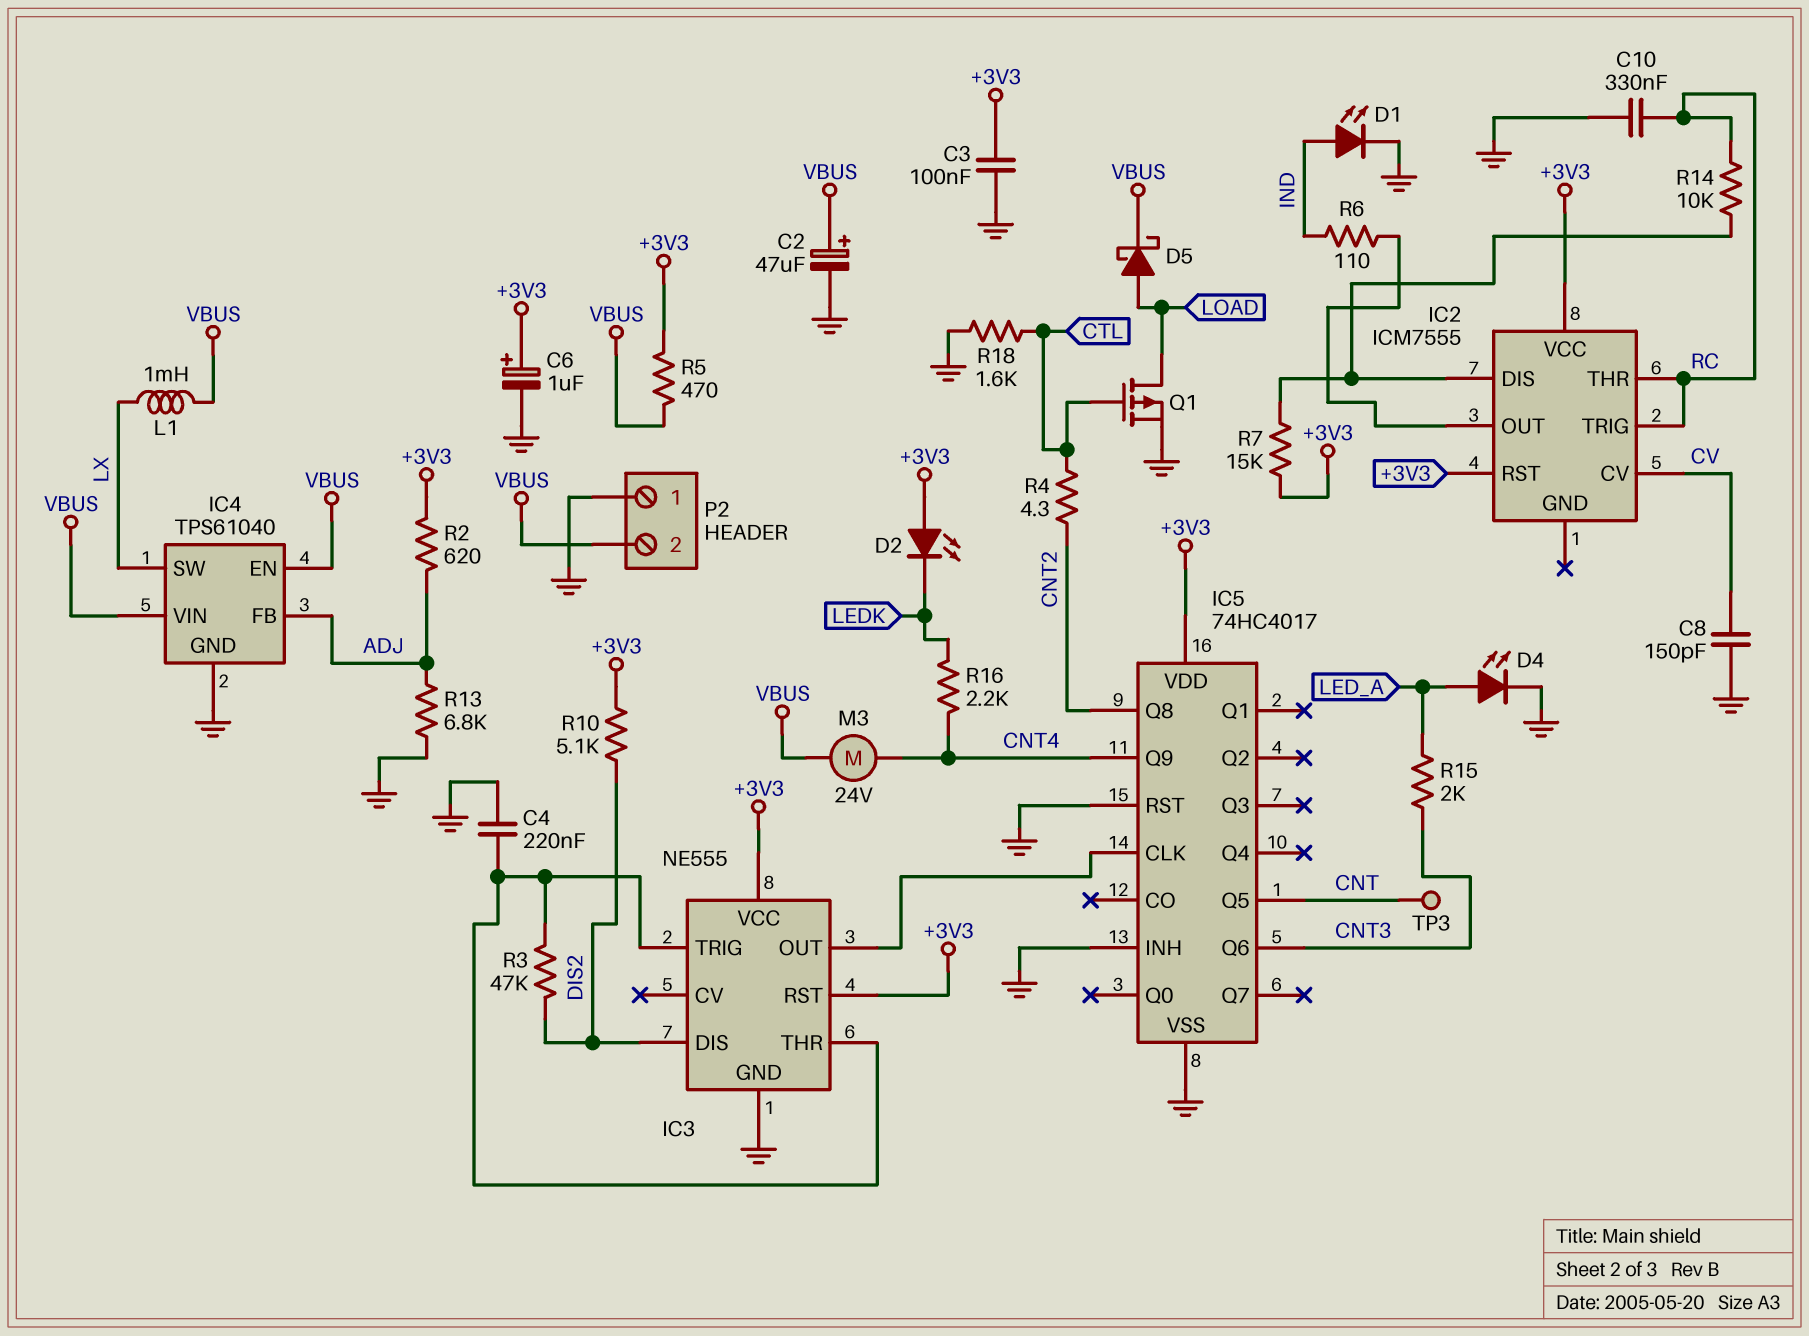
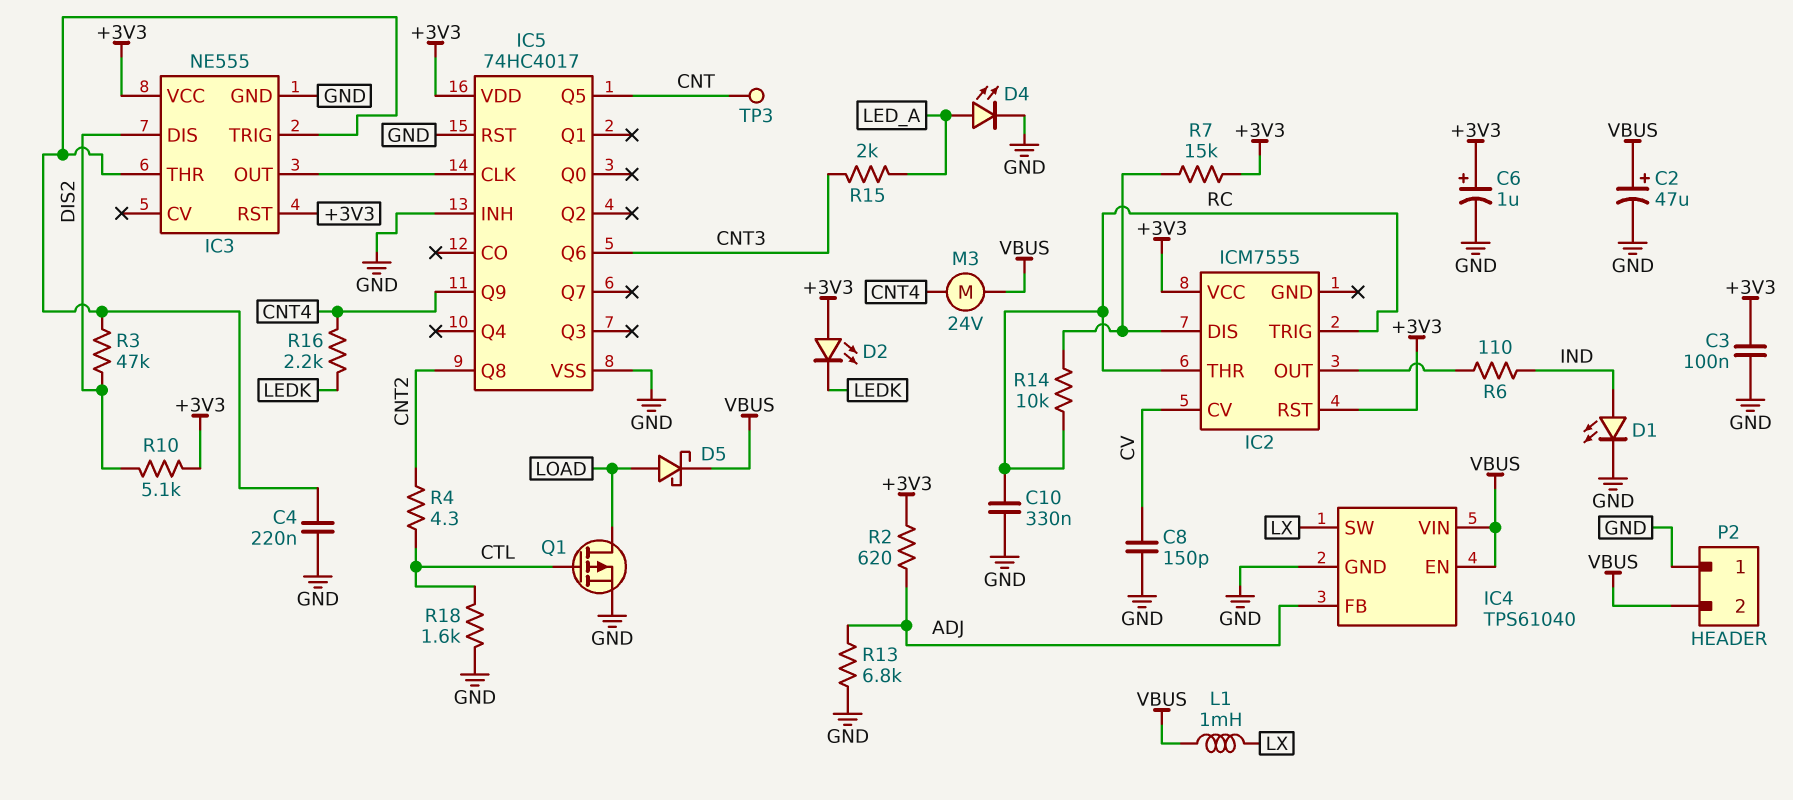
R5: 470 (+3V3, VBUS) -> none

